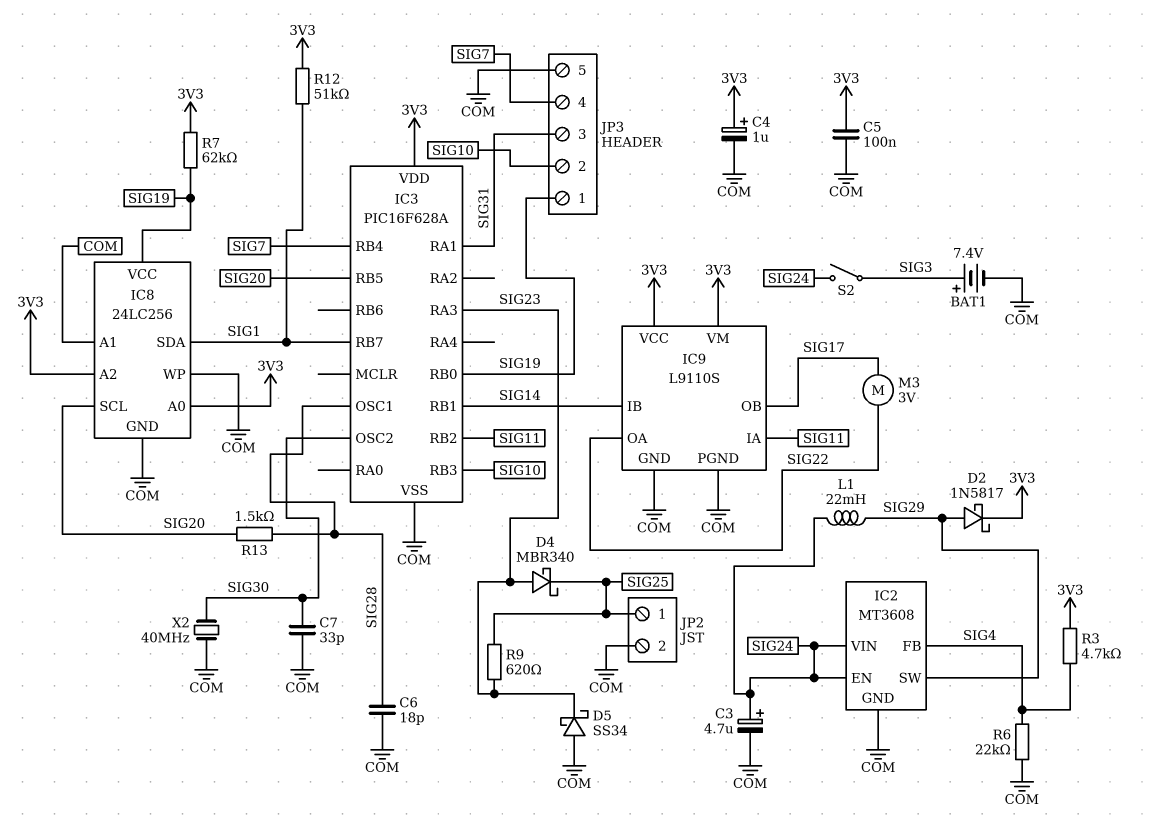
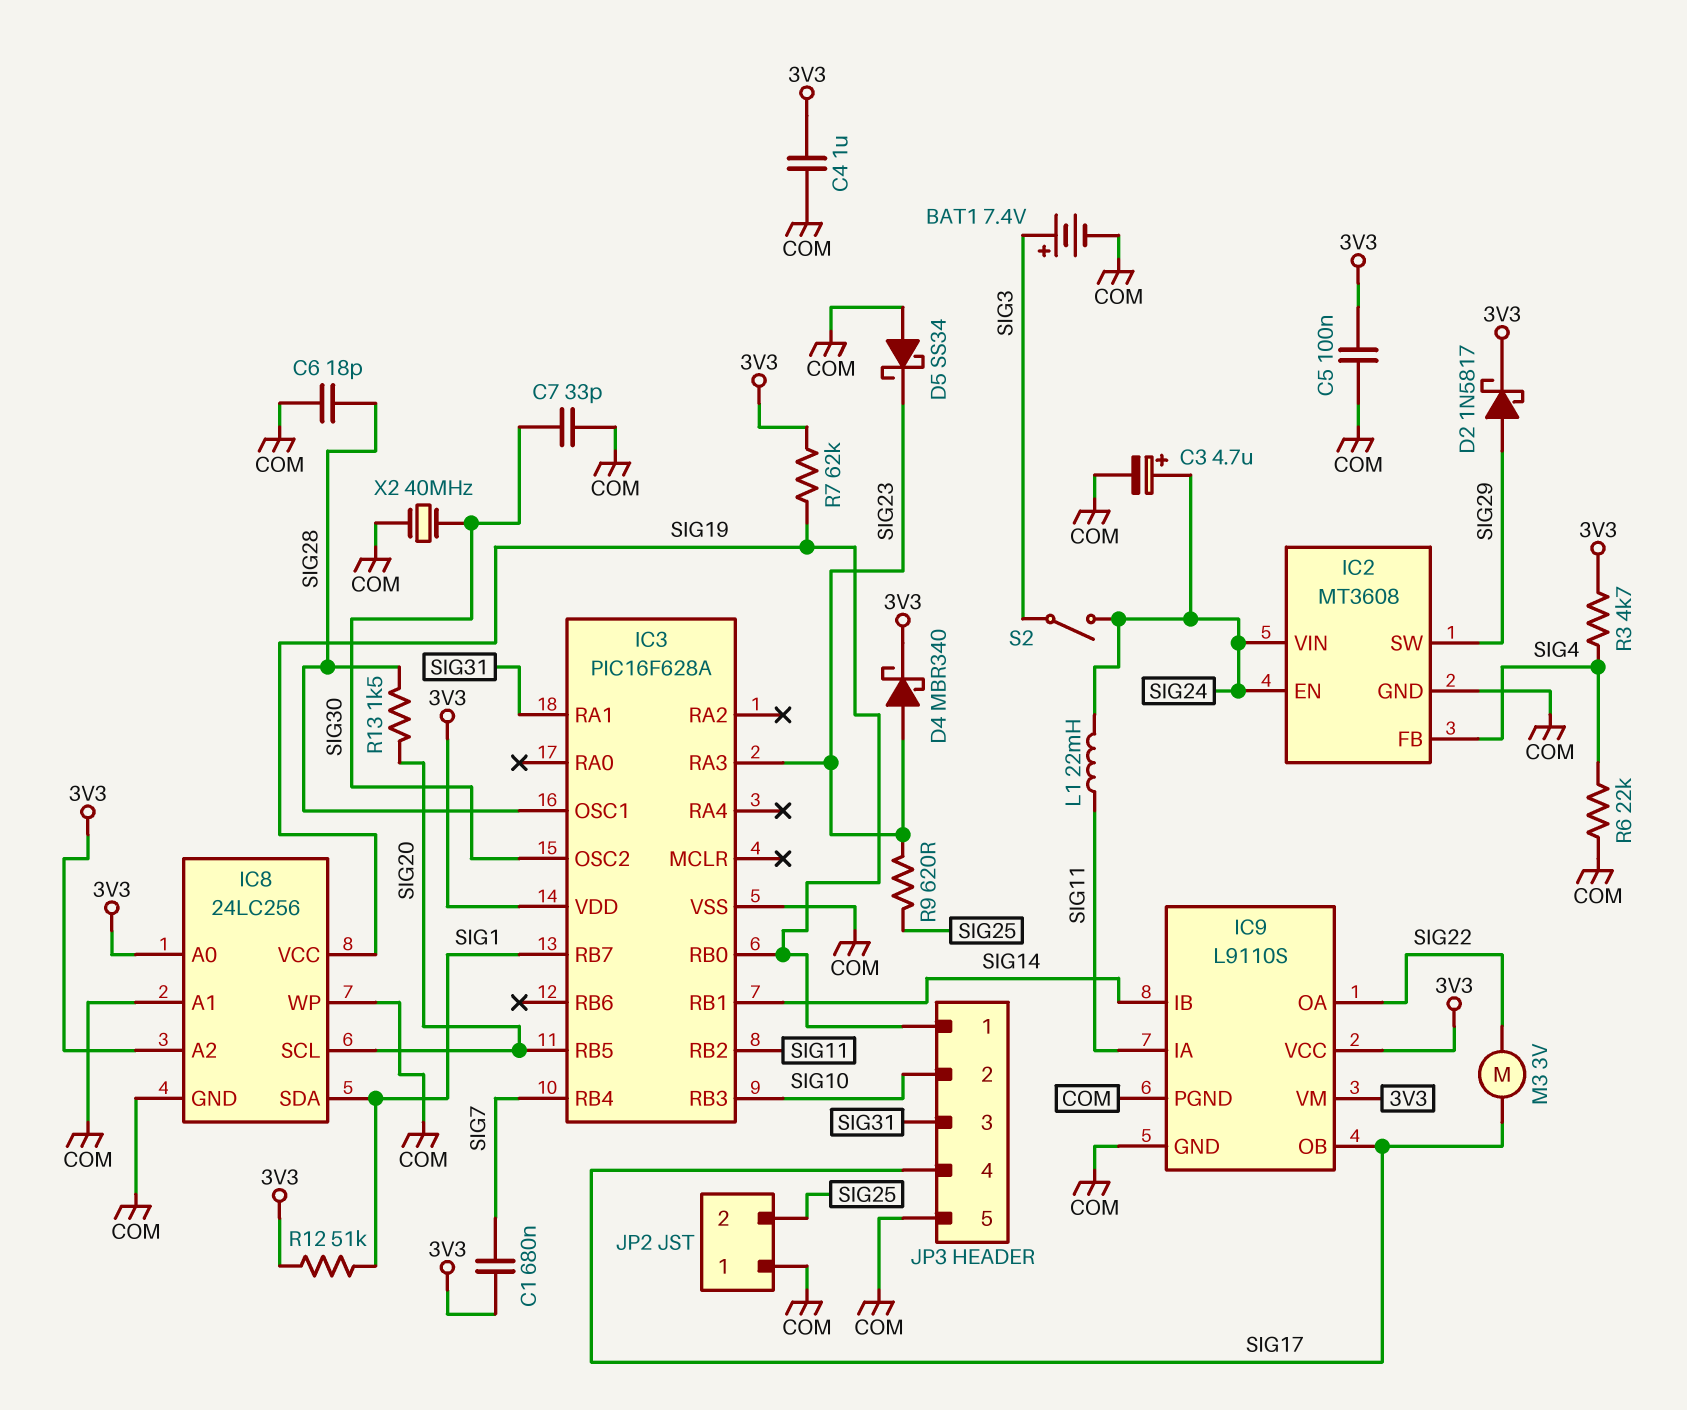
C1: none -> 680nF (3V3, SIG7)
C4: 1uF (plus 3V3, minus COM) -> 1uF (3V3, COM)
D4: schottky MBR340 (A SIG23, K SIG25) -> schottky MBR340 (A SIG23, K 3V3)
JP2 pin 1: SIG25 -> COM
JP2 pin 2: COM -> SIG25
JP3 pin 4: SIG7 -> SIG17
L1: 22mH (SIG24, SIG29) -> 22mH (SIG11, SIG24)

